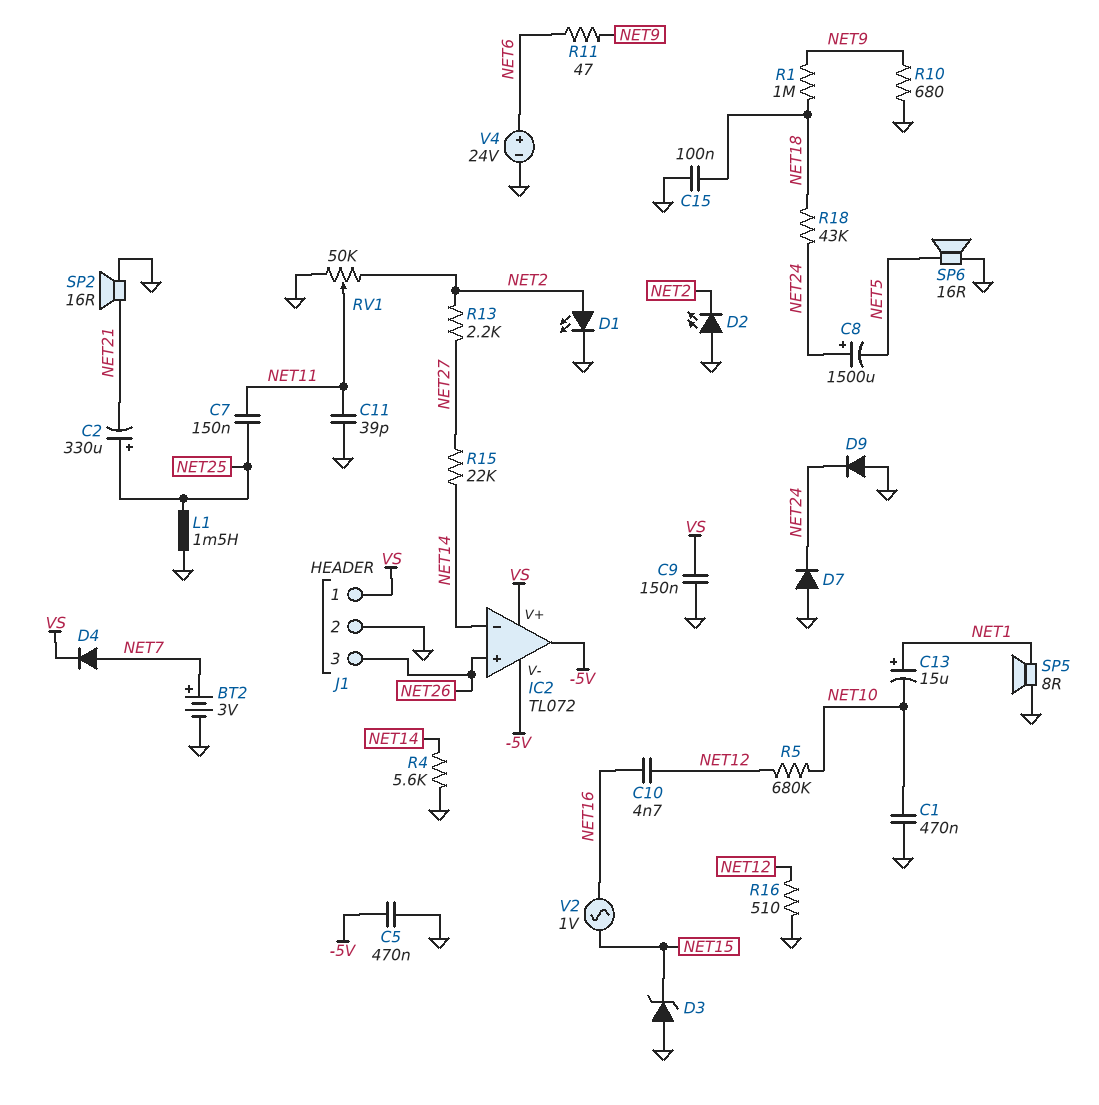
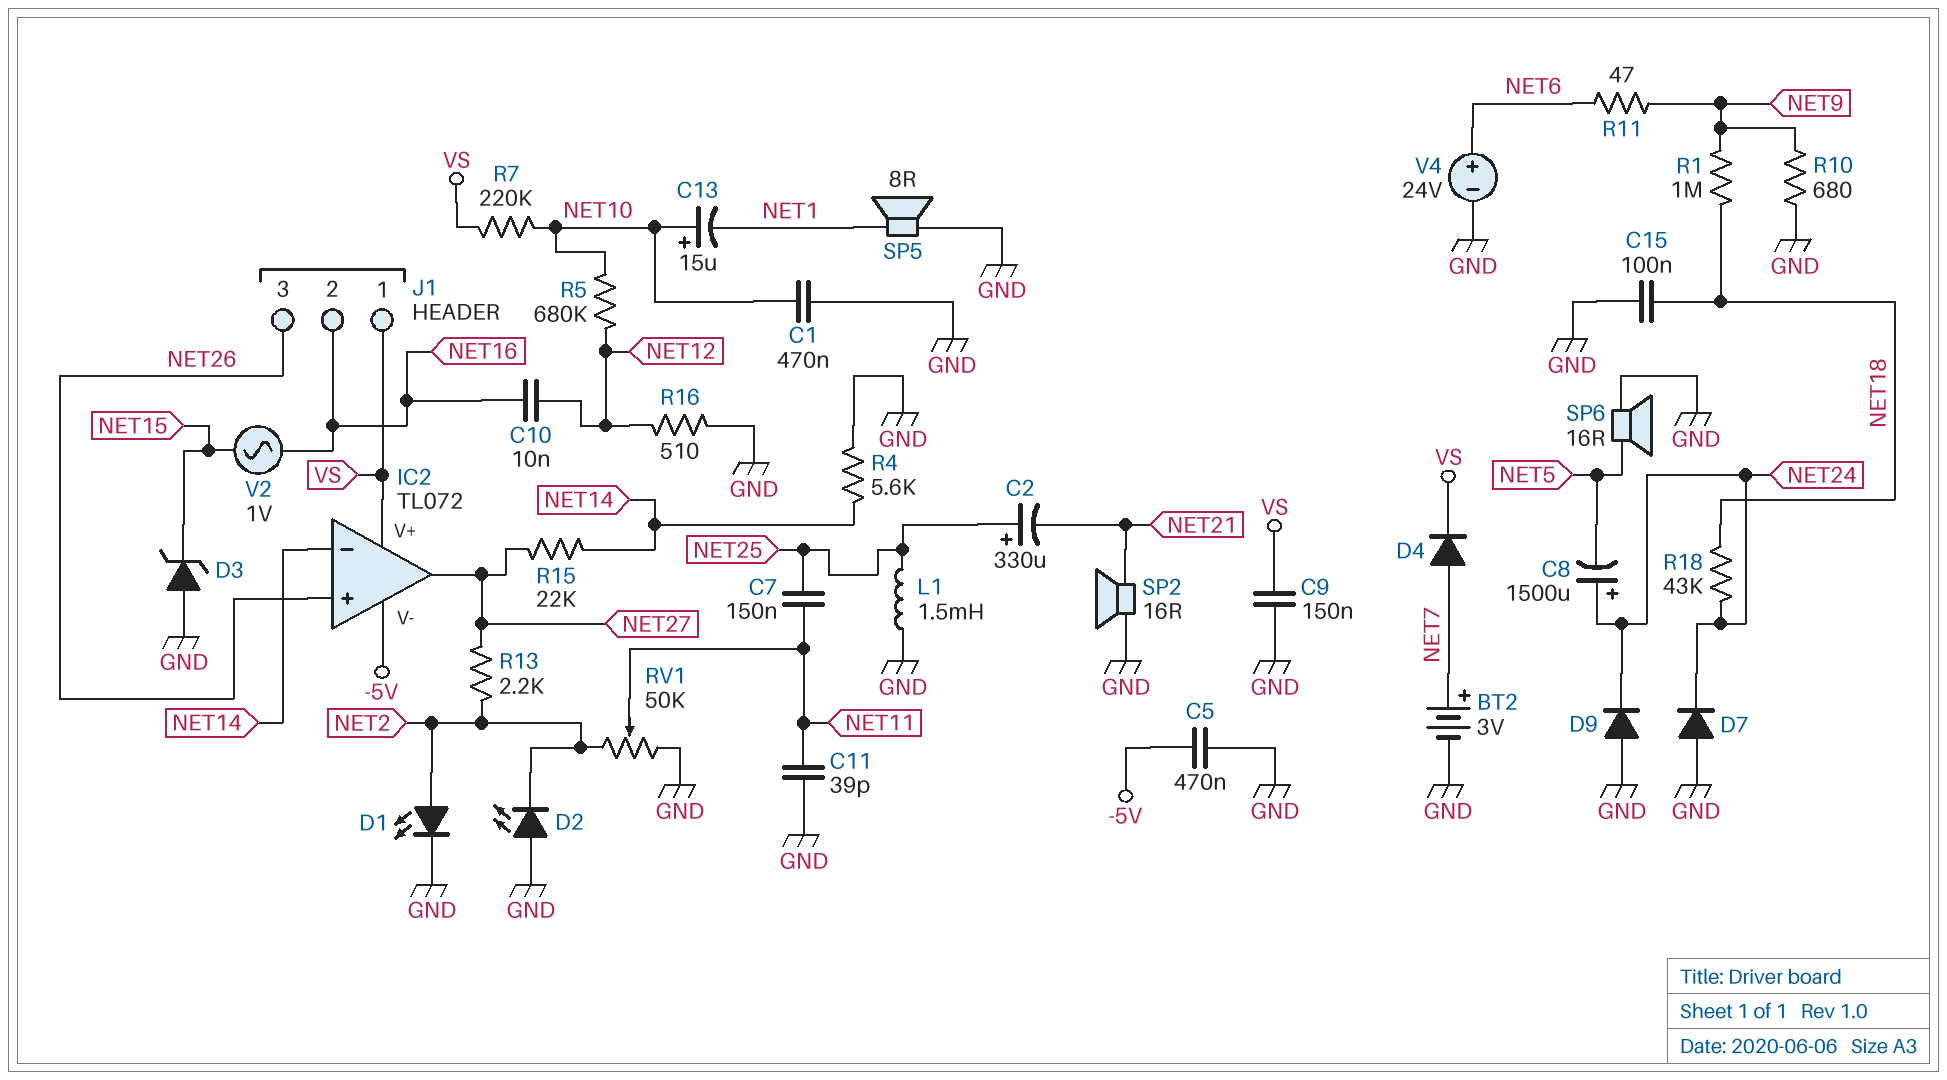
C10: 4.7nF (NET12, NET16) -> 10nF (NET12, NET16)
C13: 15uF (plus NET1, minus NET10) -> 15uF (plus NET10, minus NET1)
IC2 pin out: -5V -> NET27
J1 pin 2: GND -> NET16
R7: none -> 220k (NET10, VS)

